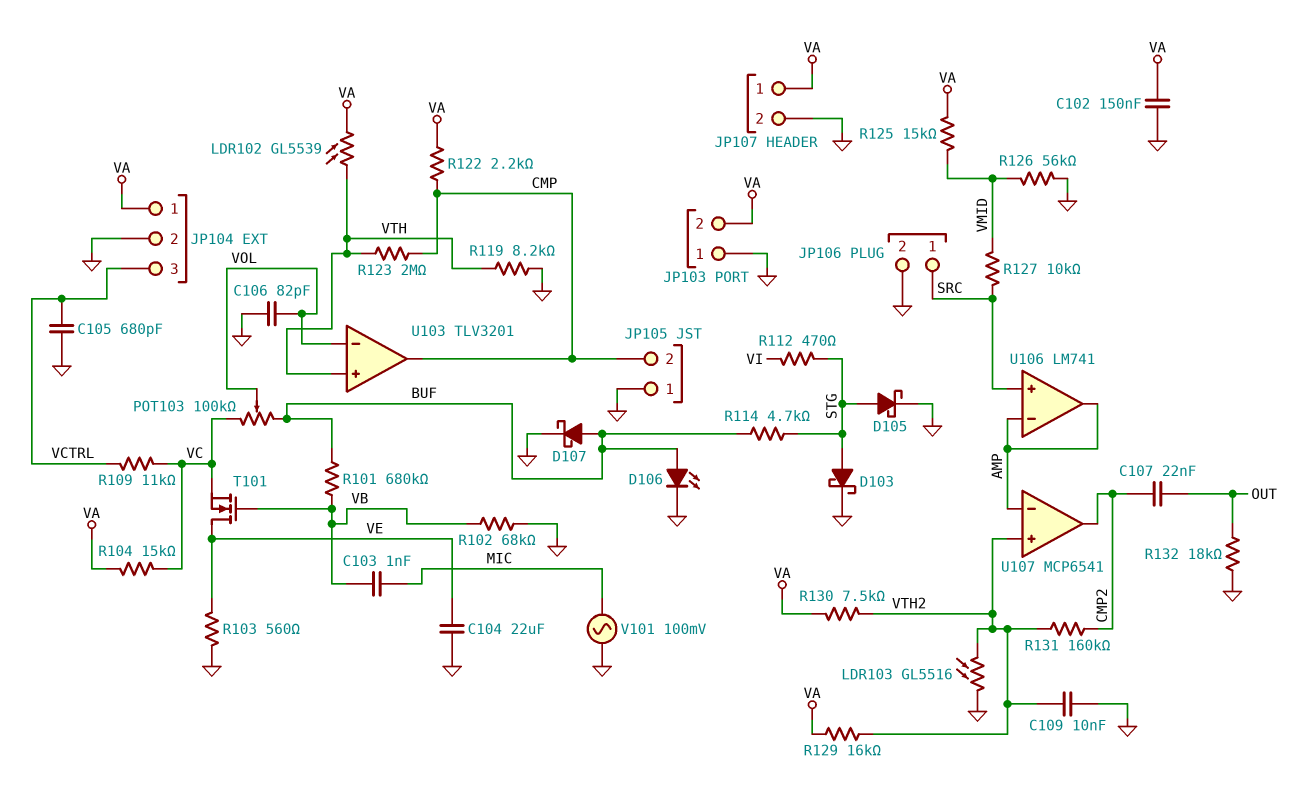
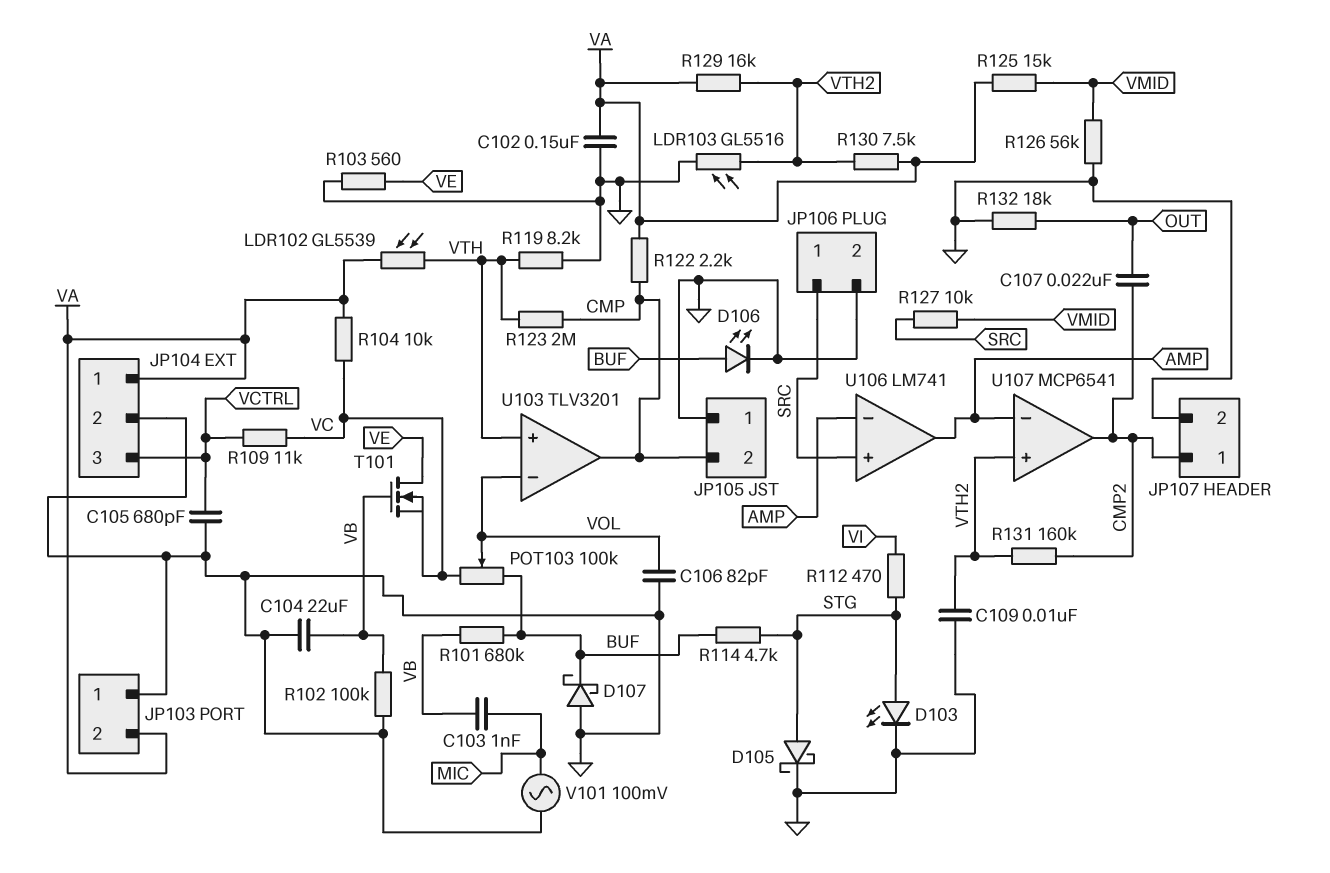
C104: 22uF (GND, VE) -> 22uF (GND, VB)
D103: schottky (A STG, K GND) -> LED (A STG, K GND)
D107: schottky (A BUF, K GND) -> schottky (A GND, K BUF)
JP107 pin 1: VA -> CMP2
R102: 68k (GND, VB) -> 100k (GND, VB)
R104: 15k (VA, VC) -> 10k (VA, VC)

